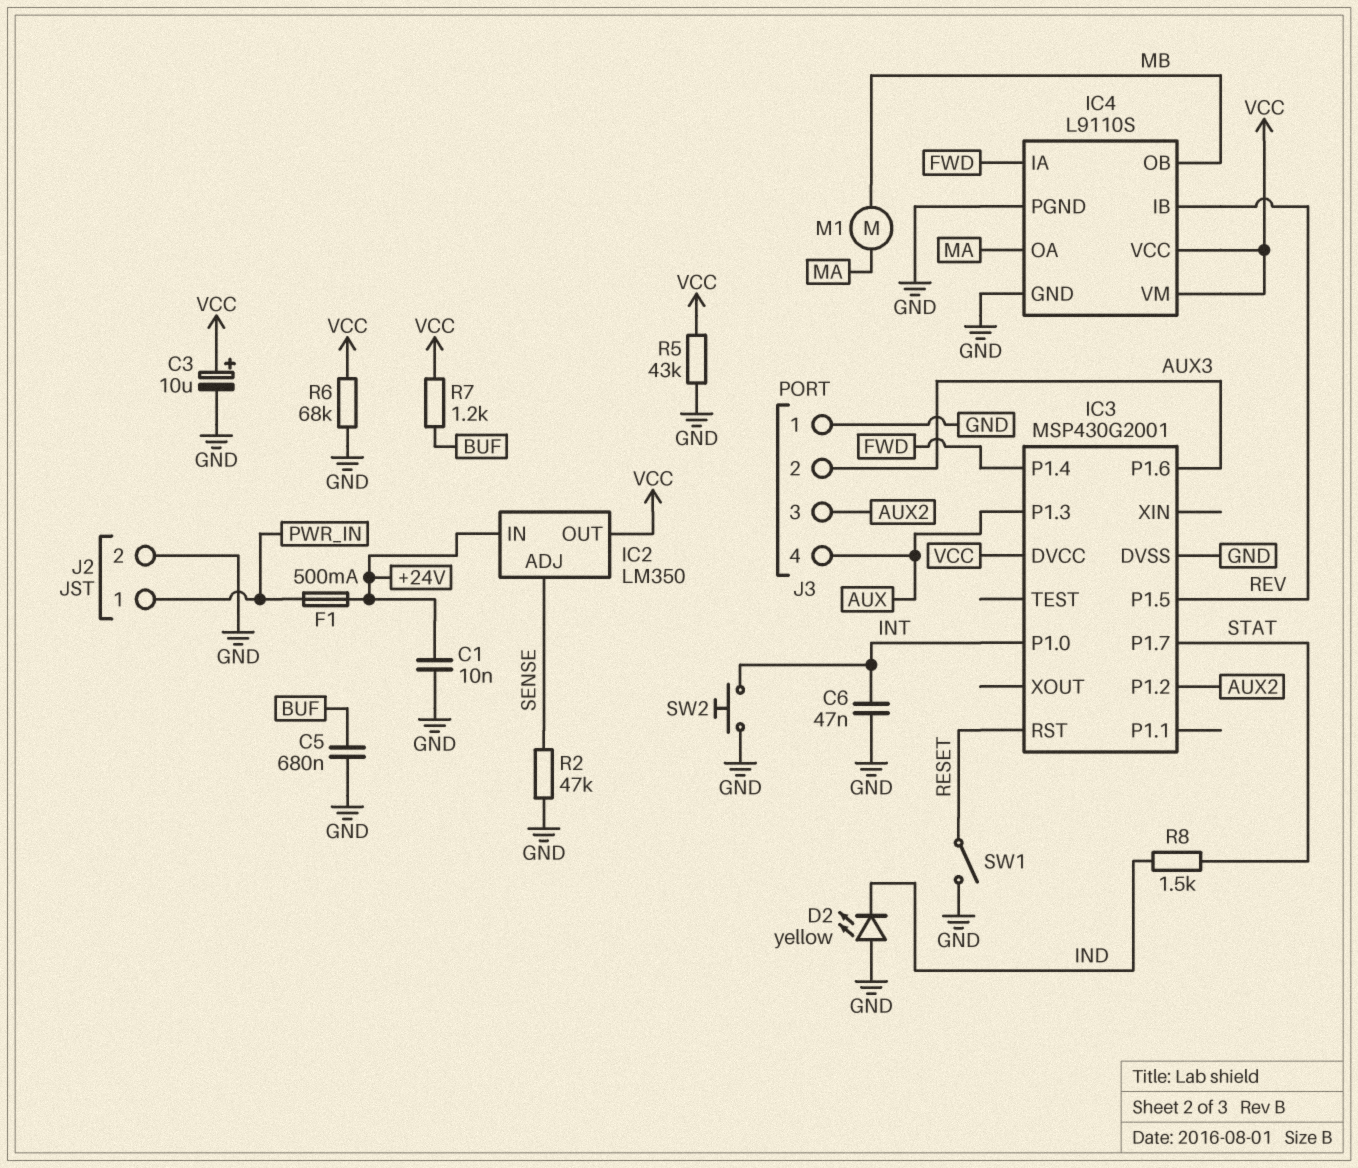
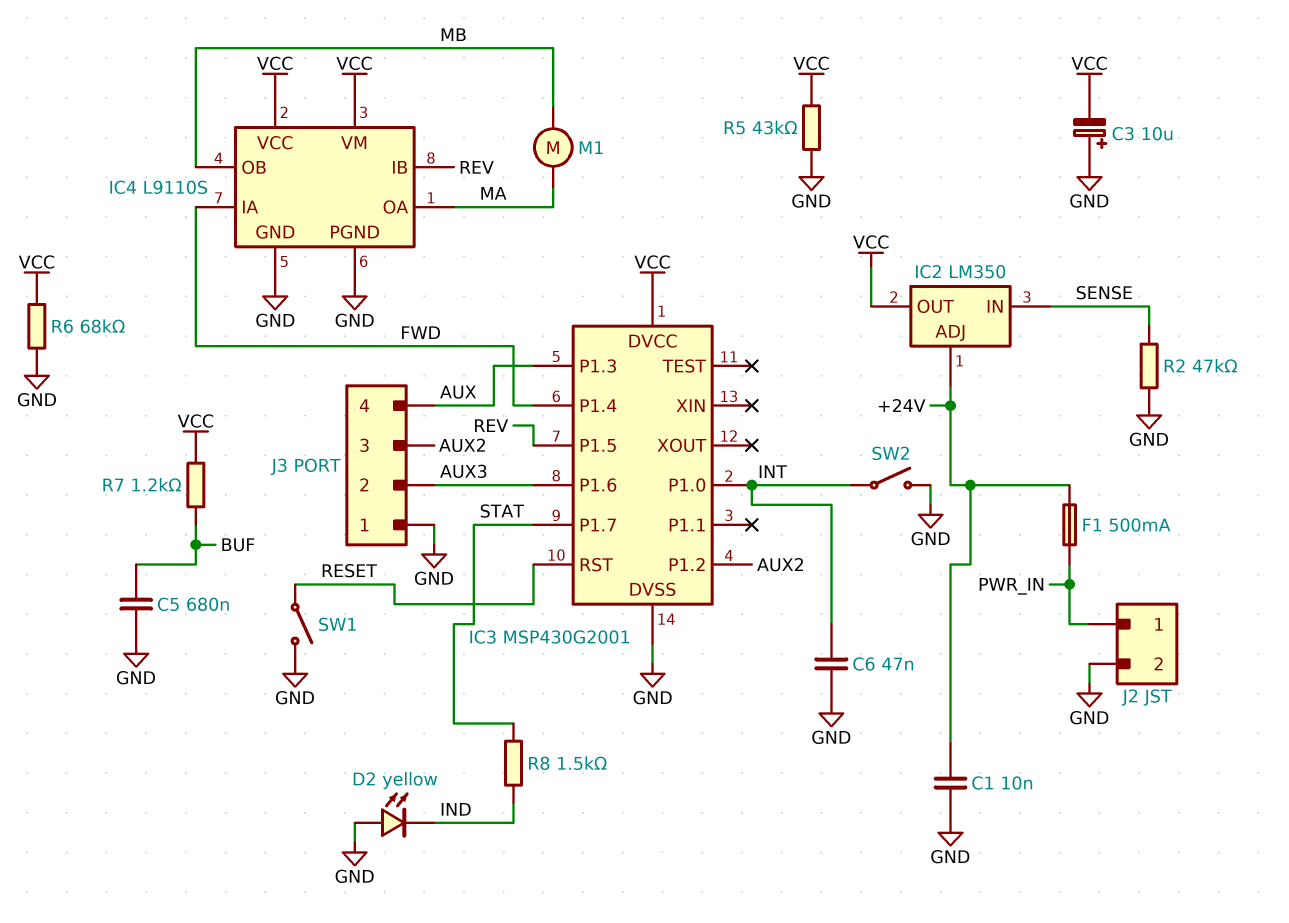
C3: 10uF (plus VCC, minus GND) -> 10uF (plus GND, minus VCC)
IC2 pin ADJ: SENSE -> +24V
IC2 pin IN: +24V -> SENSE
SW2: button (GND, INT) -> switch (GND, INT)

